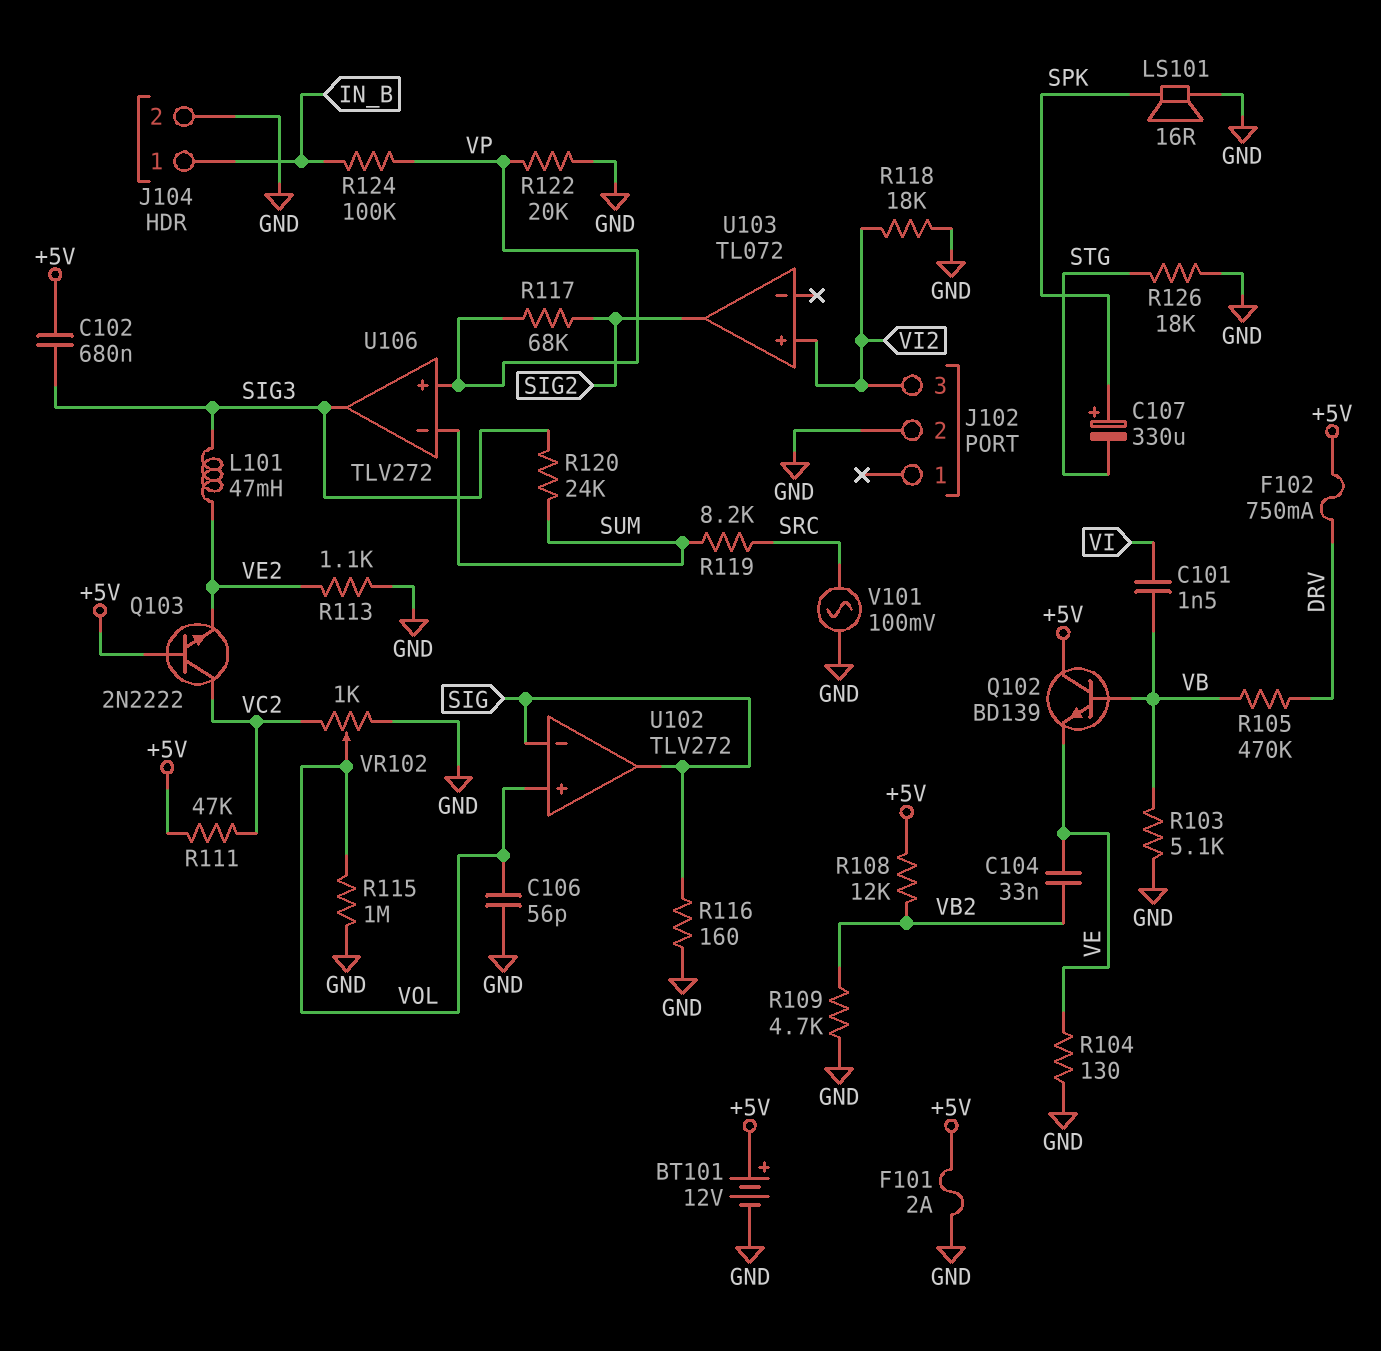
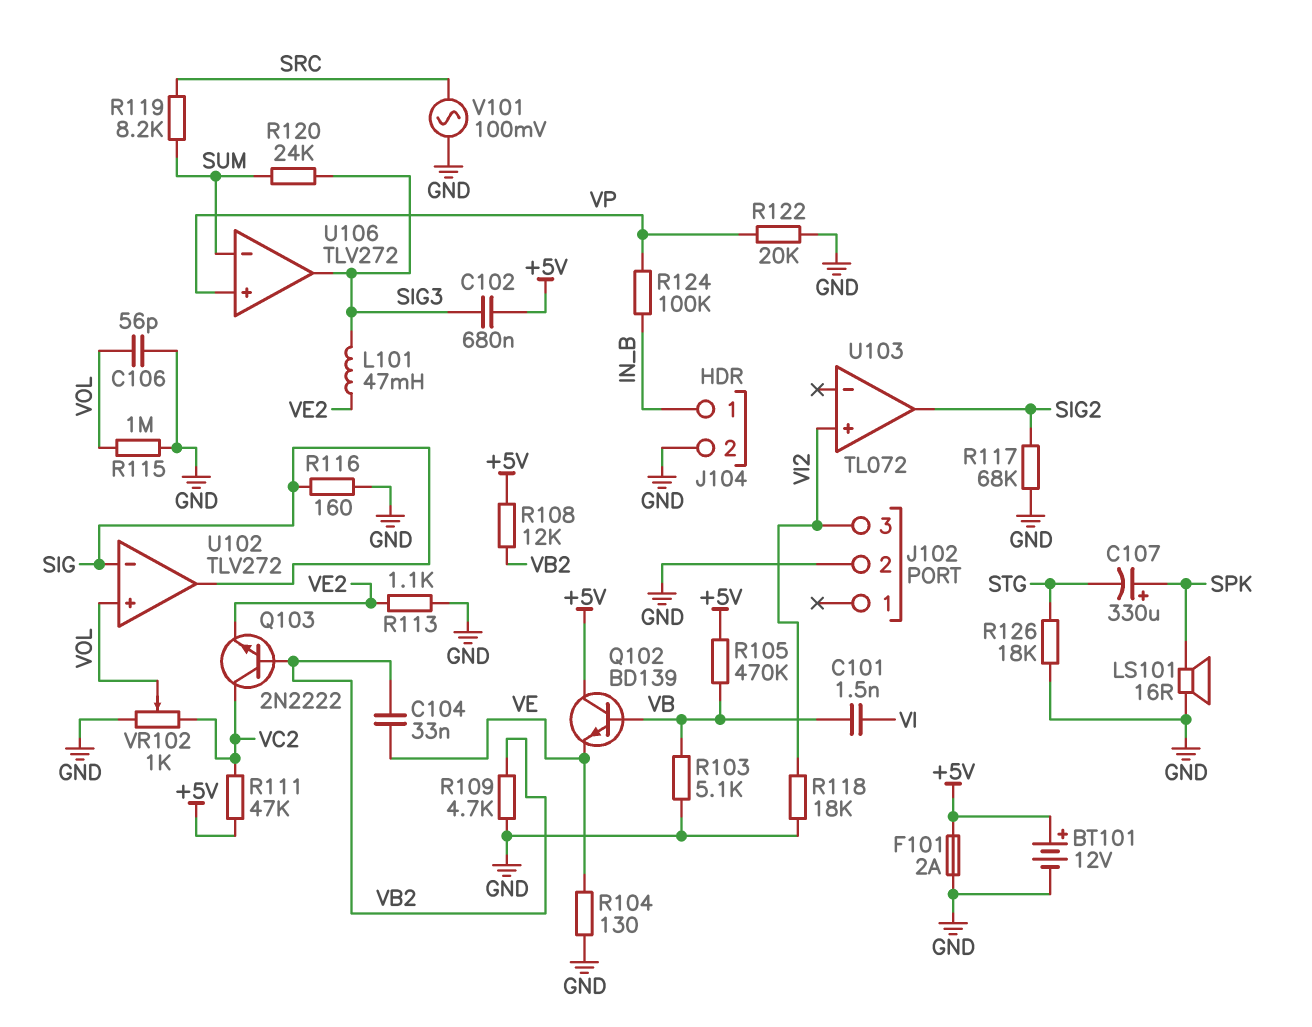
F102: 750mA (+5V, DRV) -> none
Q103: NPN 2N2222 (B +5V, C VC2, E VE2) -> NPN 2N2222 (B VB2, C VC2, E VE2)
R105: 470k (DRV, VB) -> 470k (+5V, VB)
R117: 68k (SIG2, VP) -> 68k (GND, SIG2)

